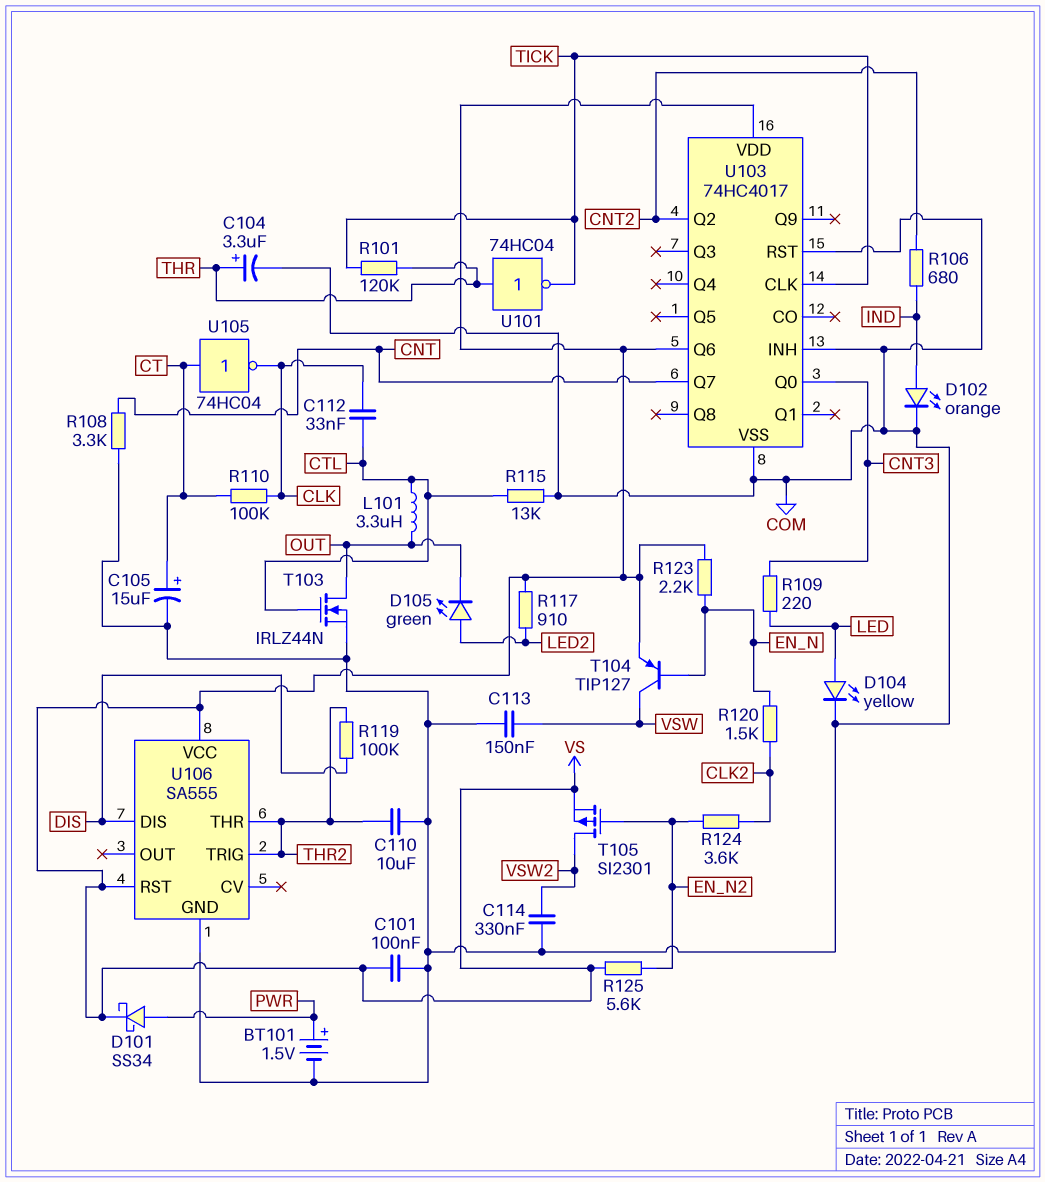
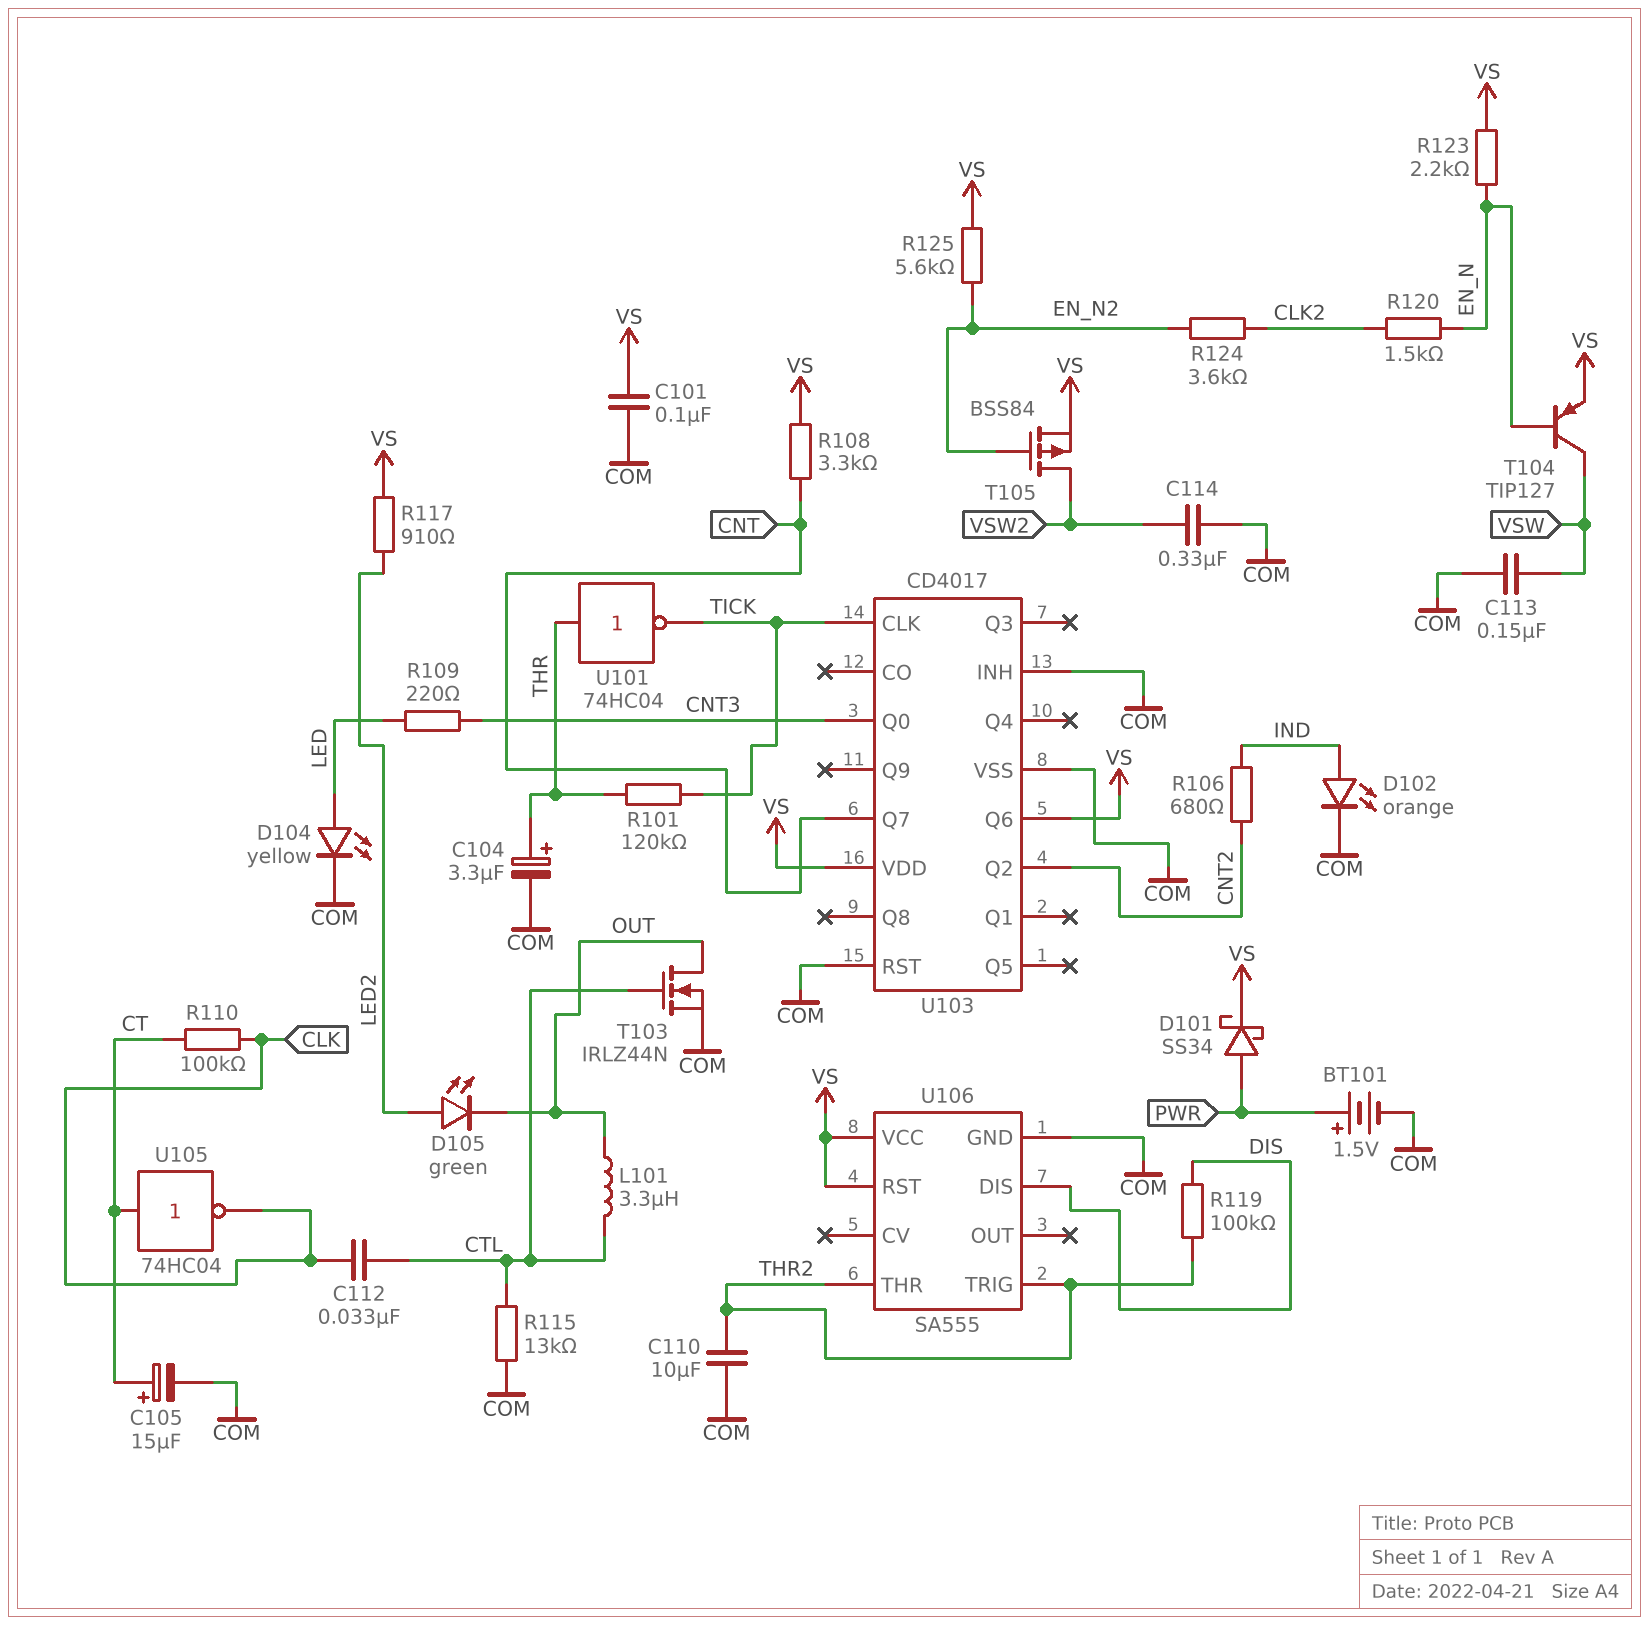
R108: 3.3k (CNT, COM) -> 3.3k (CNT, VS)
T105: PMOS SI2301 (G EN_N2, D VSW2, S VS) -> PMOS BSS84 (G EN_N2, D VSW2, S VS)
U103: 74HC4017 -> CD4017

